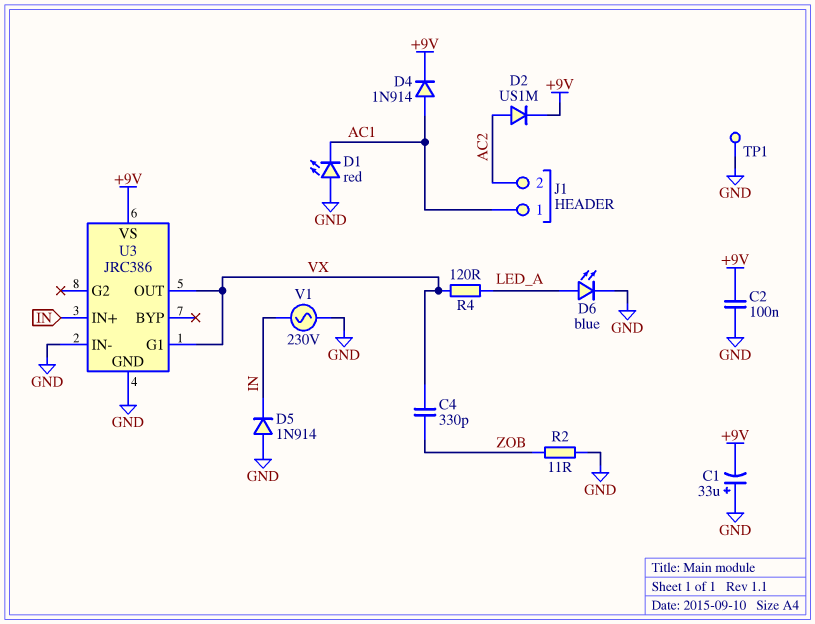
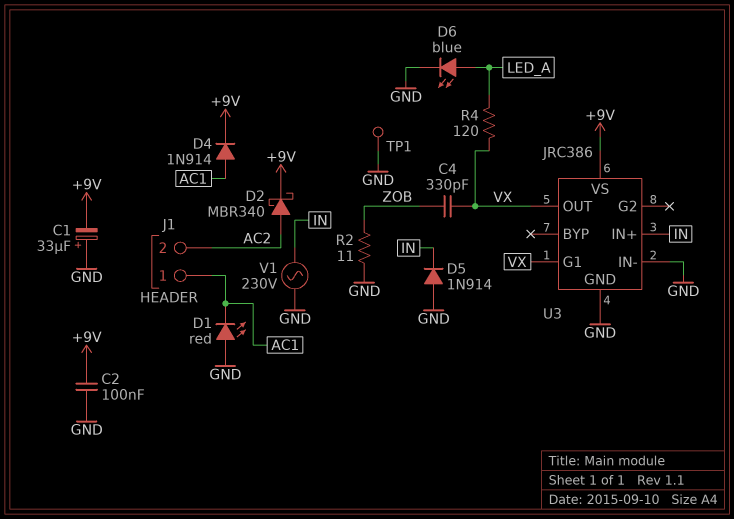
D2: diode US1M (A AC2, K +9V) -> schottky MBR340 (A AC2, K +9V)

